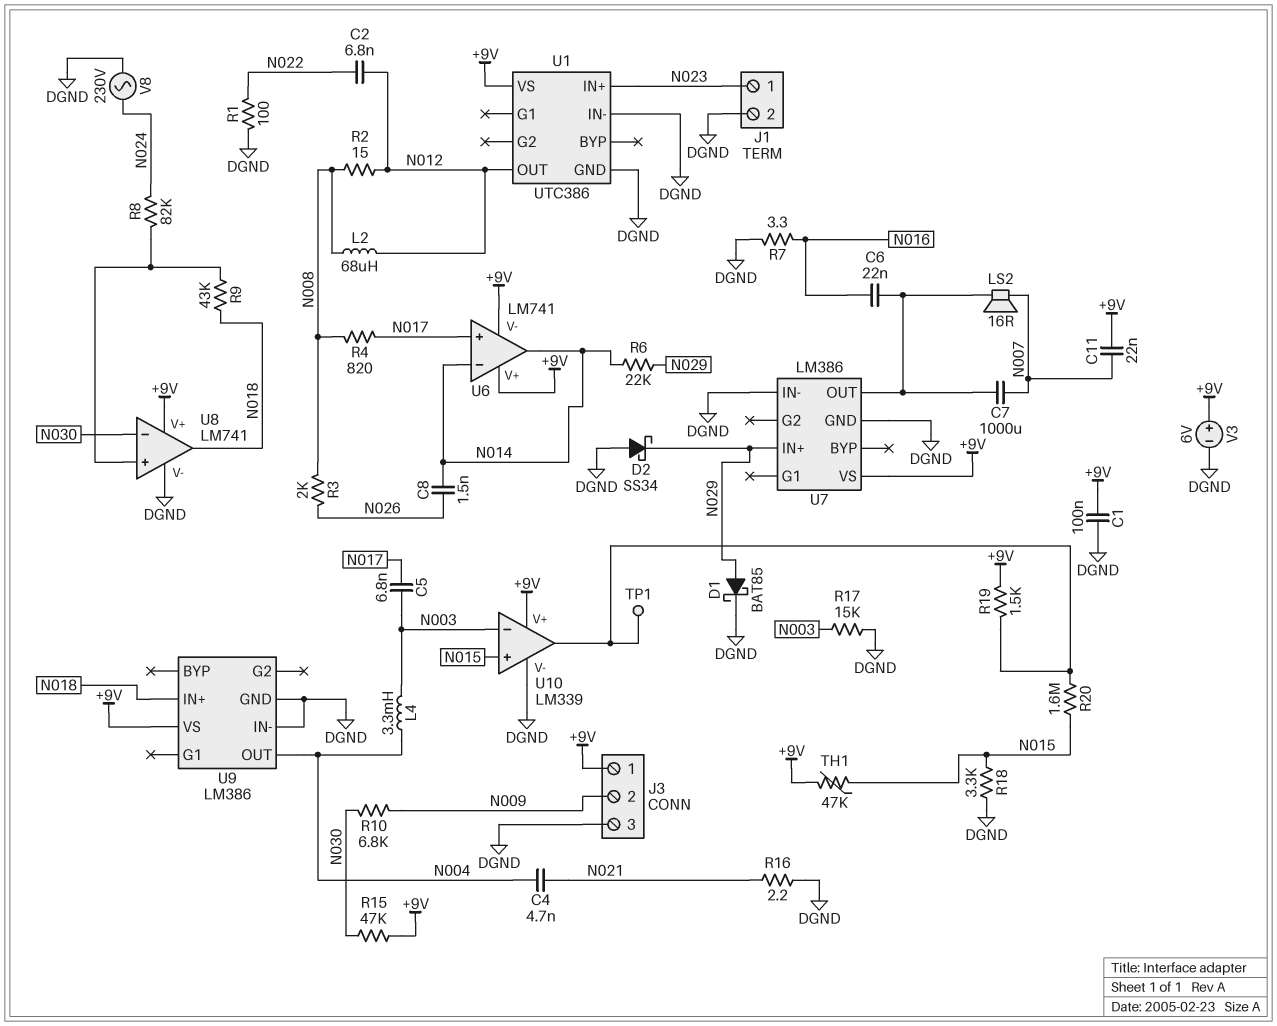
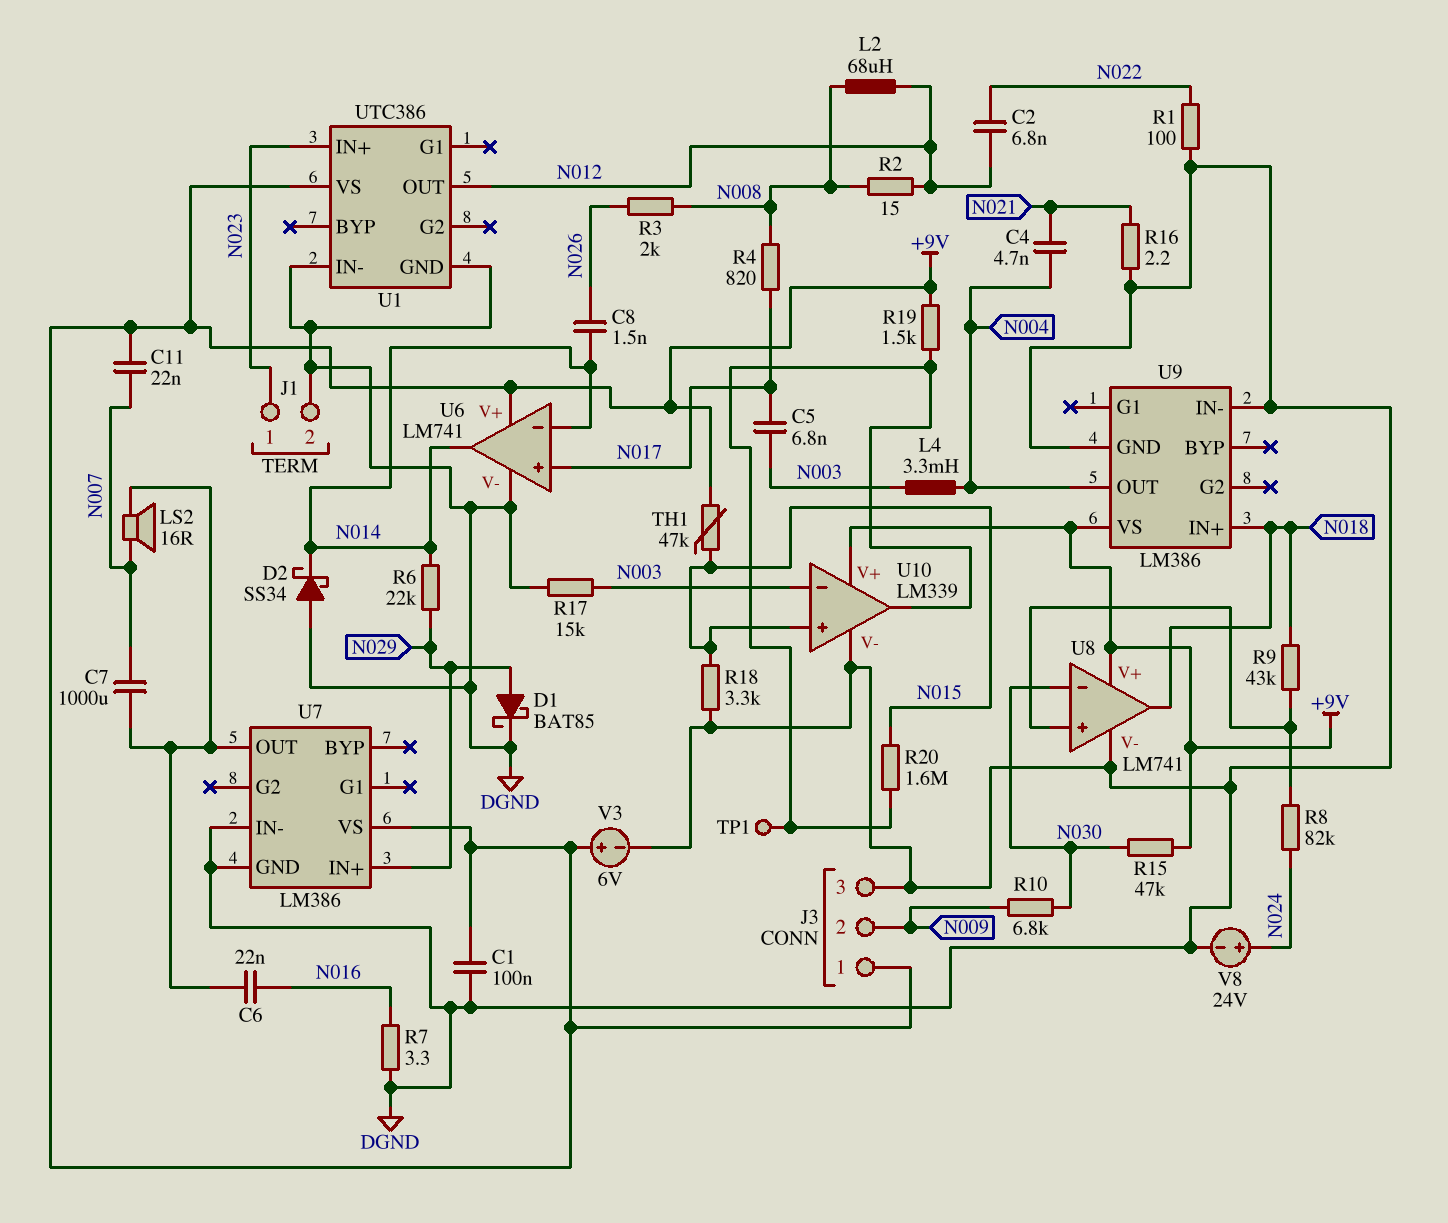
D2: schottky SS34 (A DGND, K N029) -> schottky SS34 (A DGND, K N014)
U6 pin V-: +9V -> DGND
V8: AC 230V (DGND, N024) -> 24V (plus N024, minus DGND)

